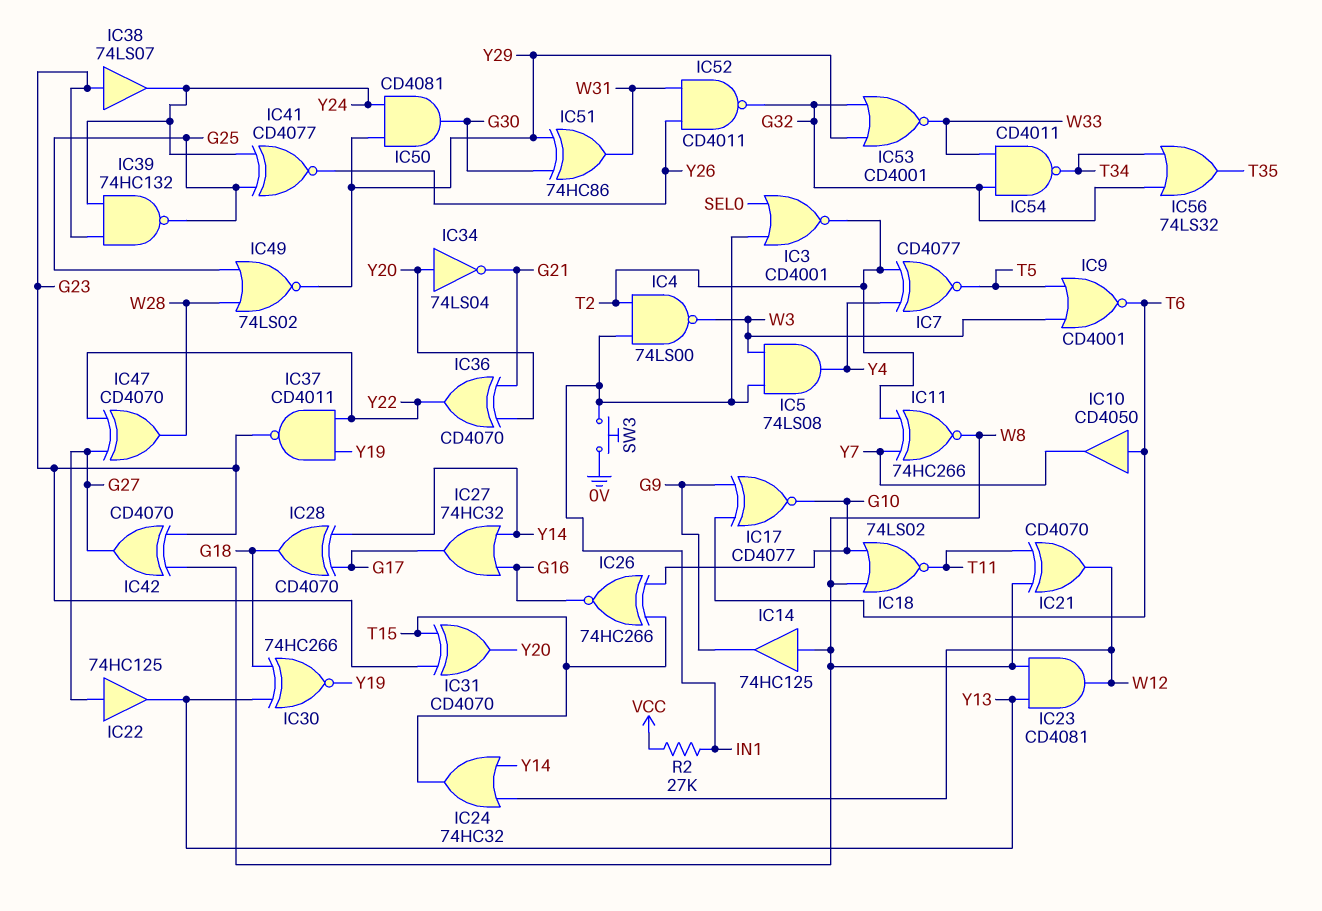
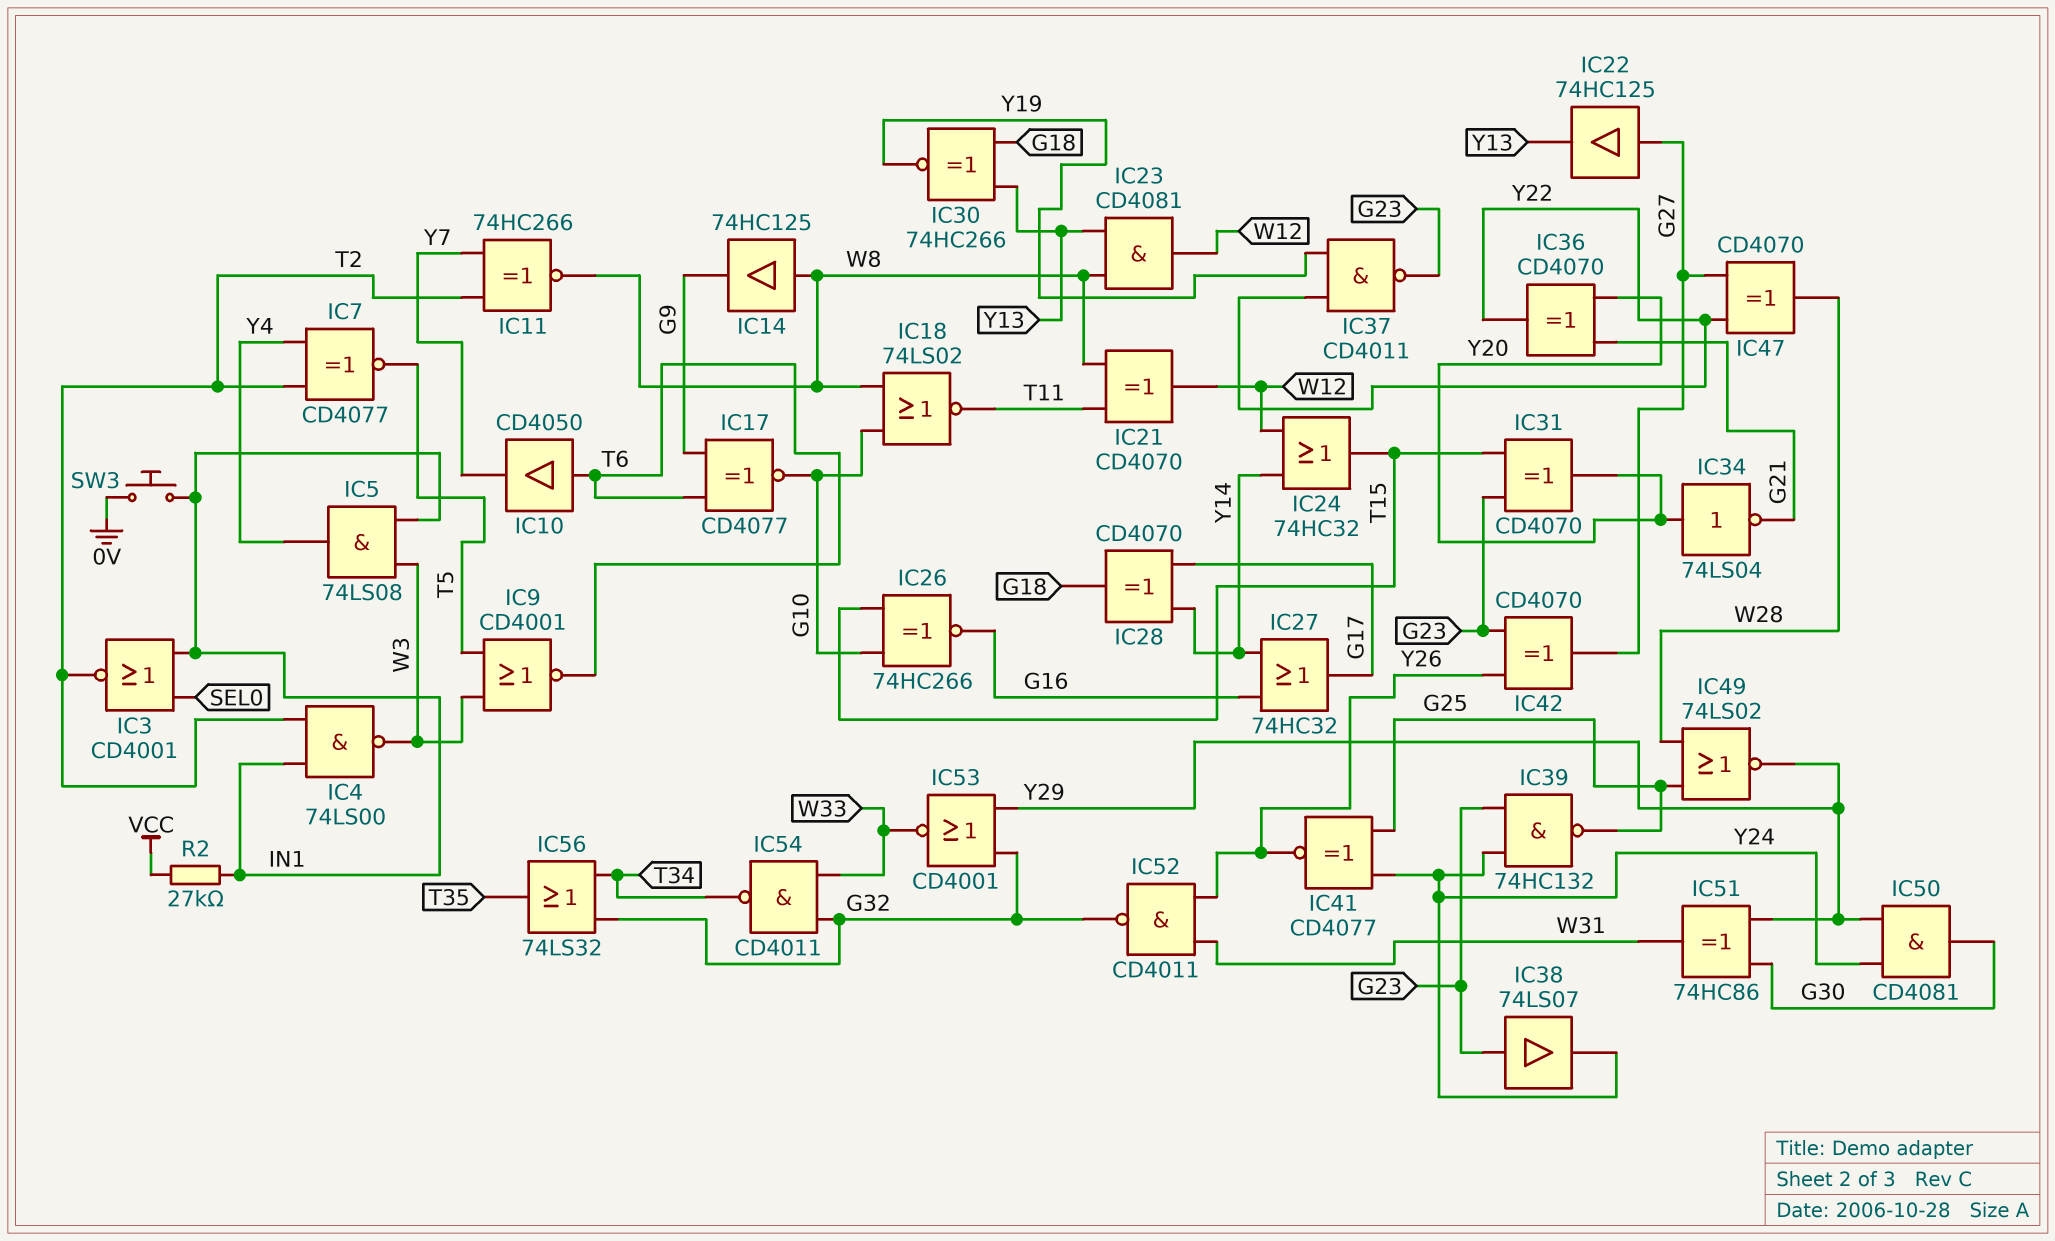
IC42: XOR CD4070 (in G23, in W8, out G27) -> XOR CD4070 (in G23, in Y26, out G27)

